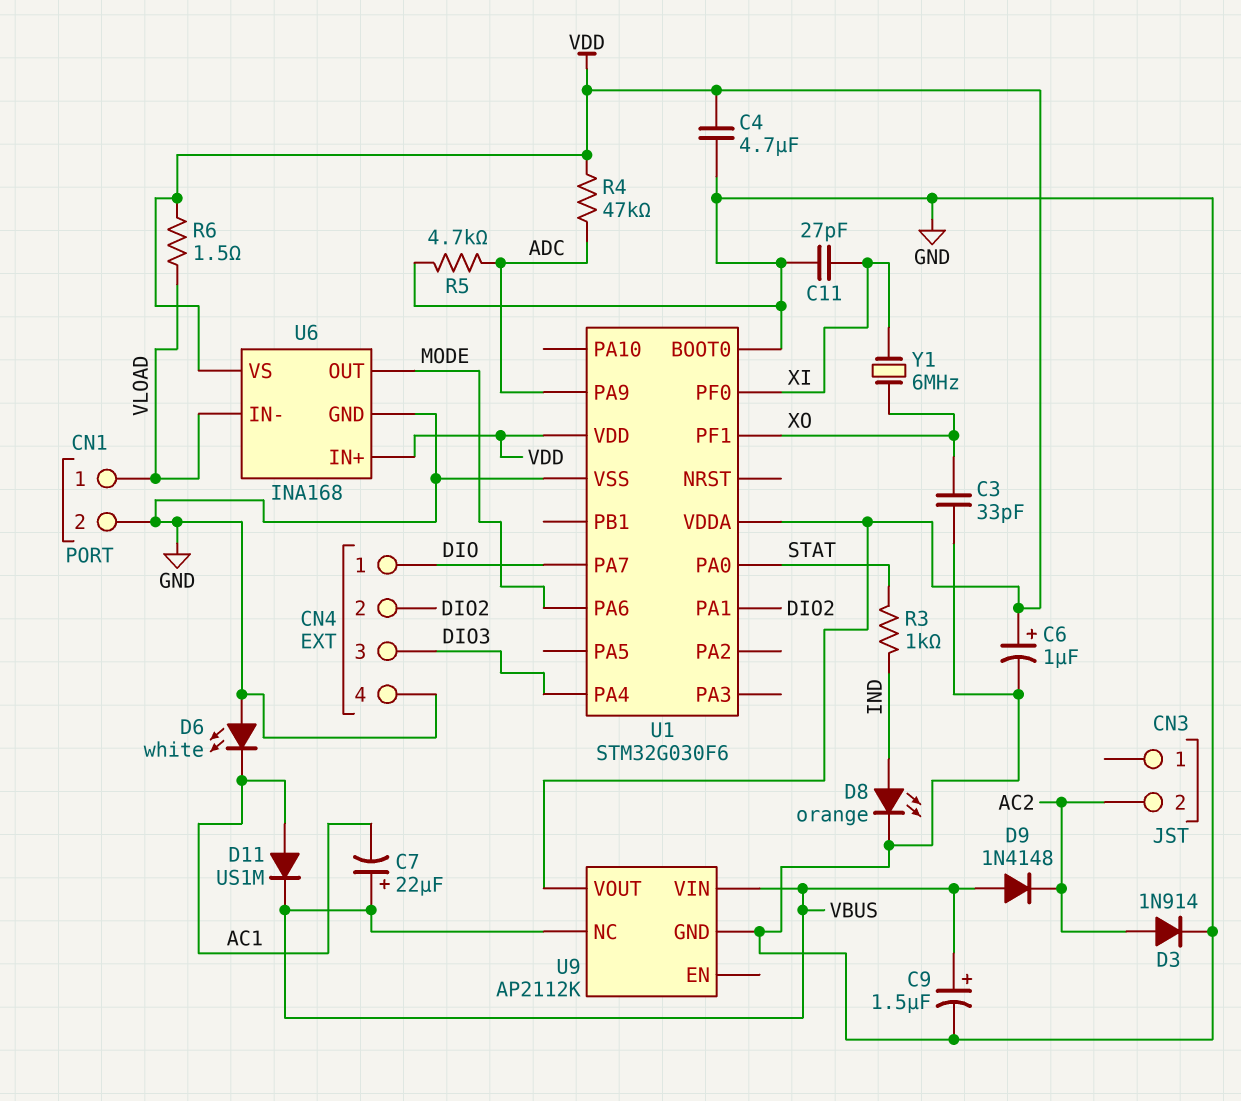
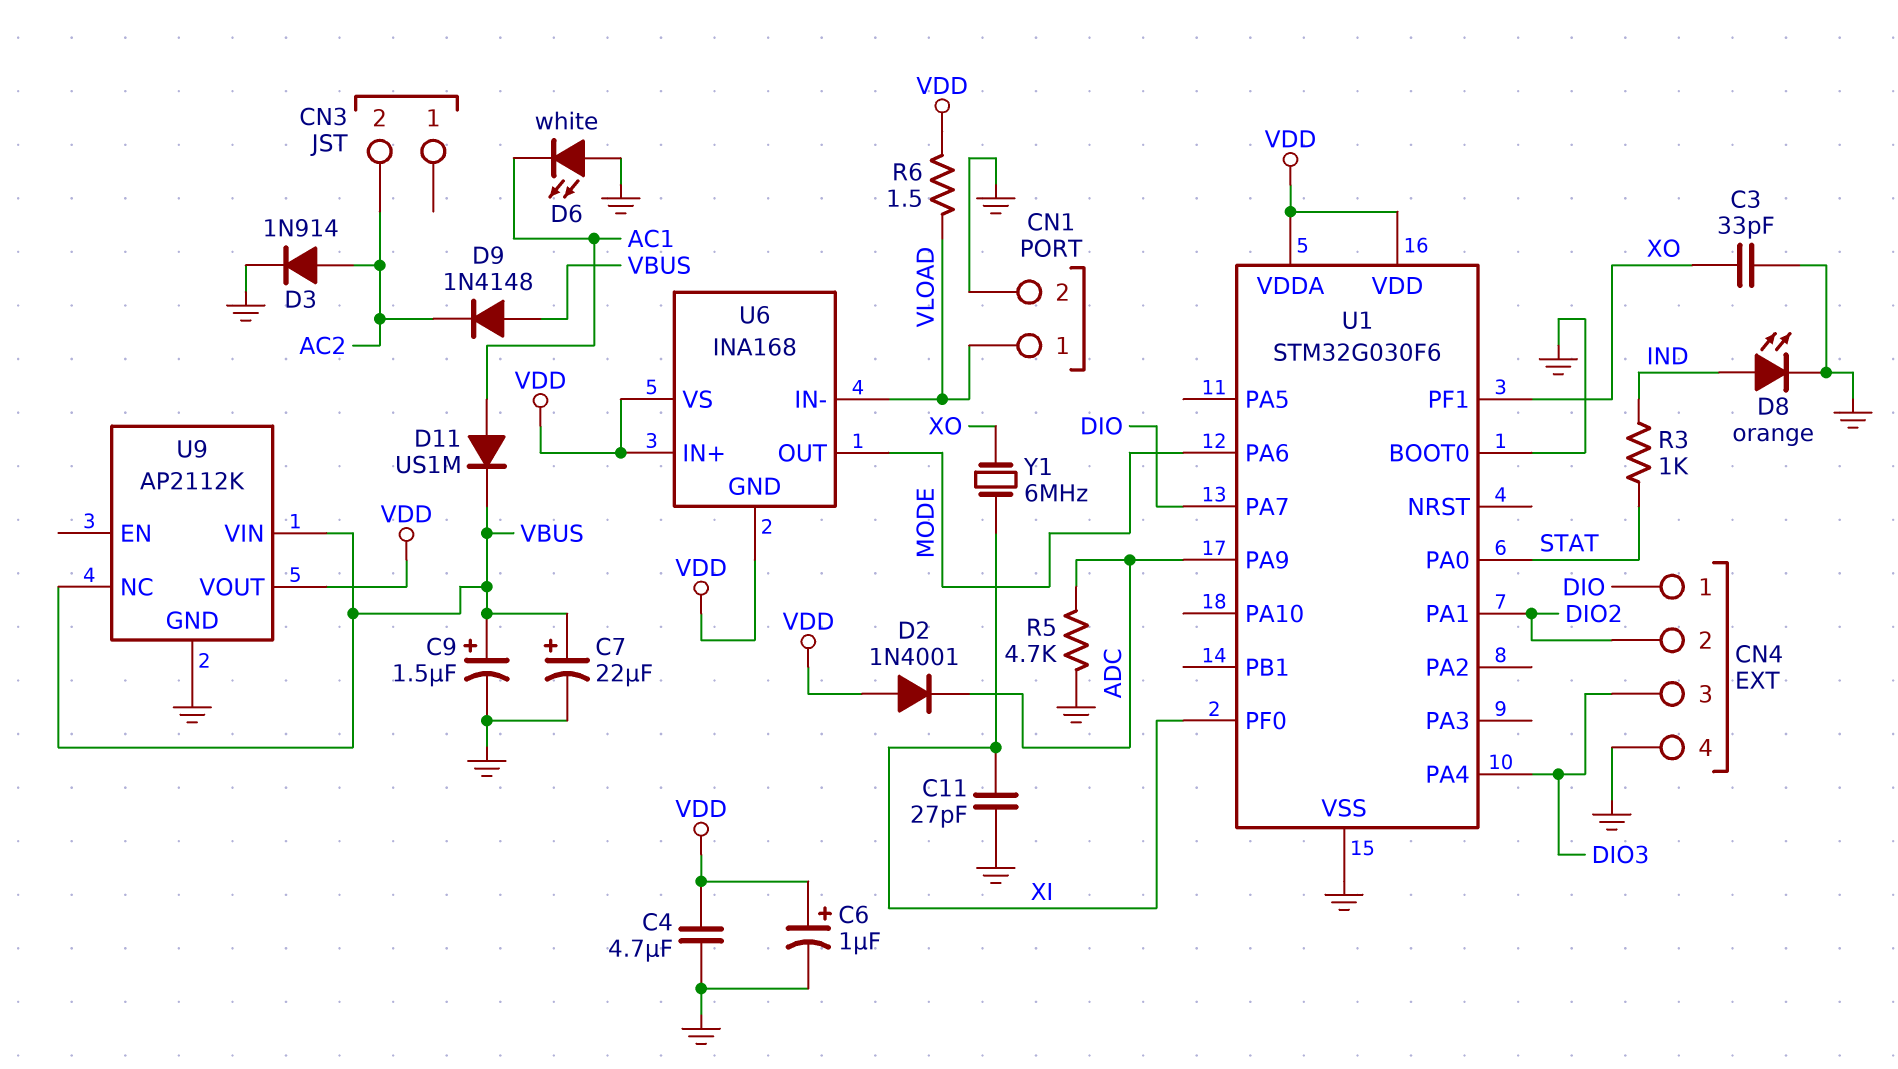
C7: 22uF (plus VBUS, minus AC1) -> 22uF (plus VBUS, minus GND)
D2: none -> diode 1N4001 (A VDD, K ADC)
R4: 47k (ADC, VDD) -> none
U6 pin GND: GND -> VDD

